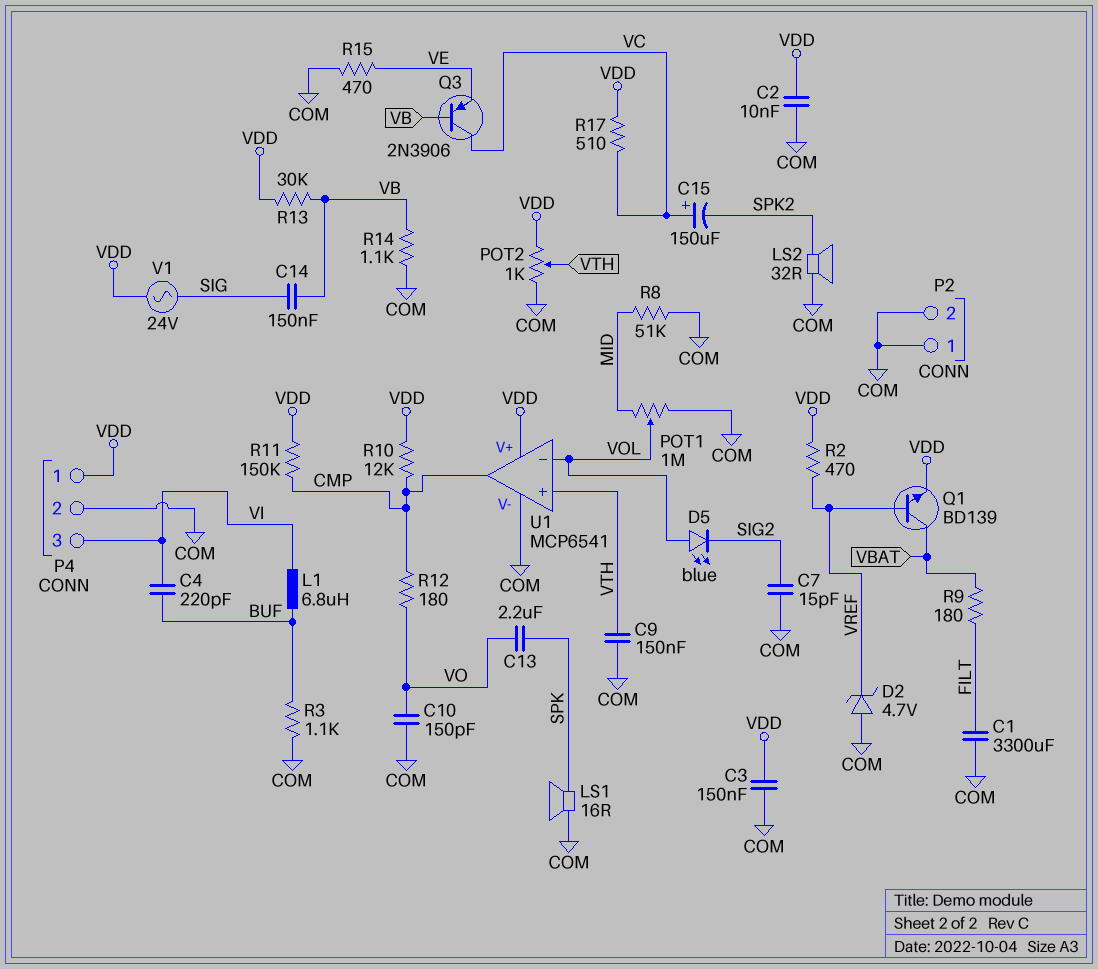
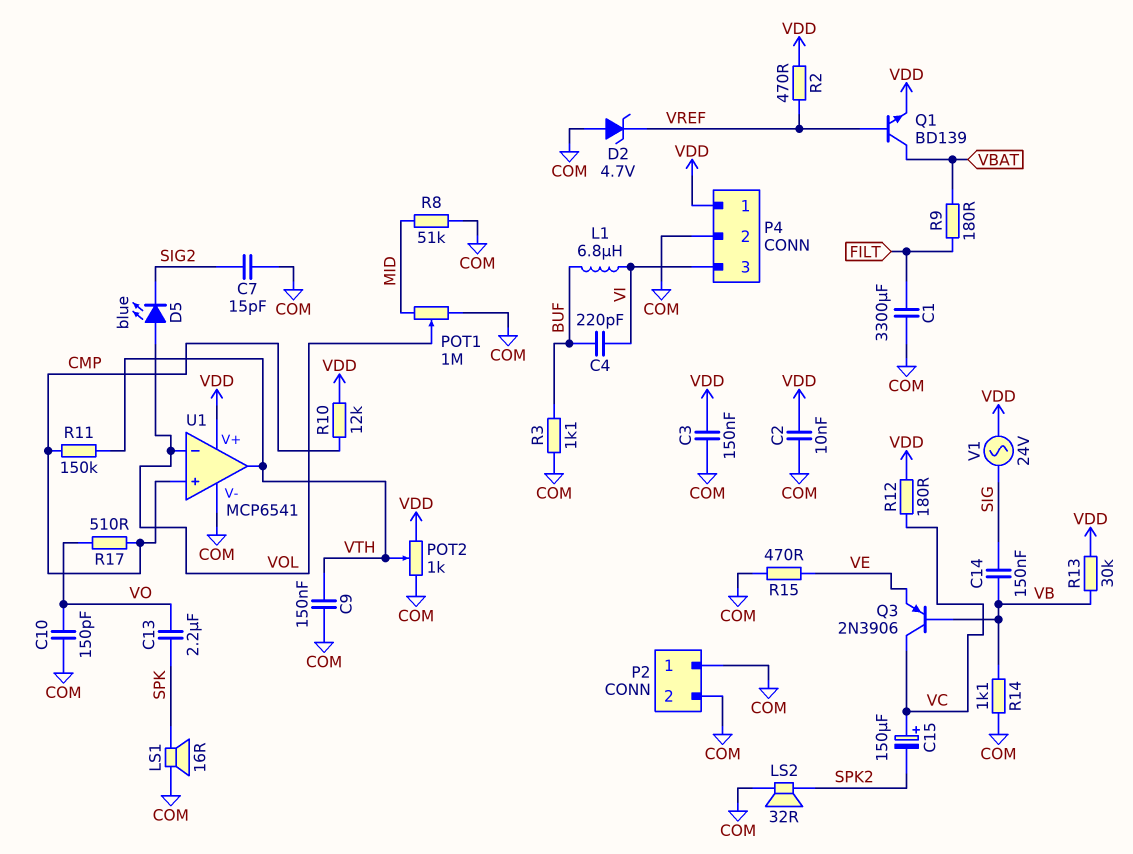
R11: 150k (CMP, VDD) -> 150k (CMP, VTH)
R12: 180 (CMP, VO) -> 180 (VC, VDD)
R17: 510 (VC, VDD) -> 510 (CMP, VO)
U1 pin in+: VTH -> CMP
U1 pin out: CMP -> VTH

